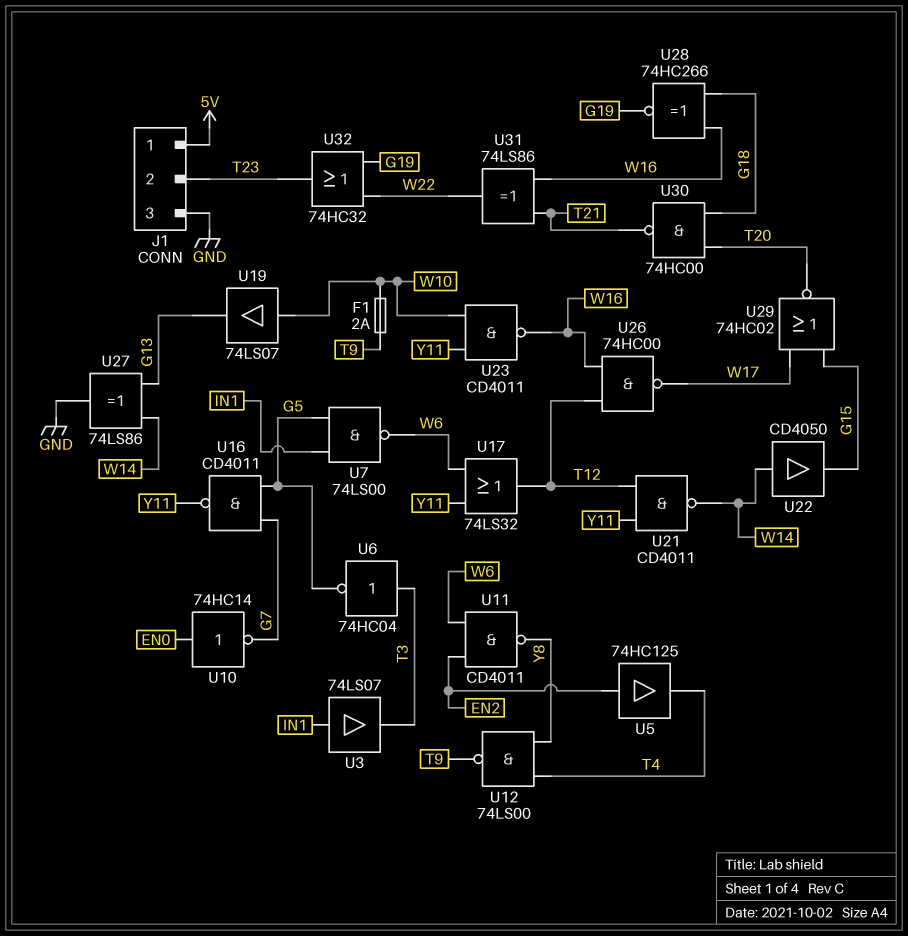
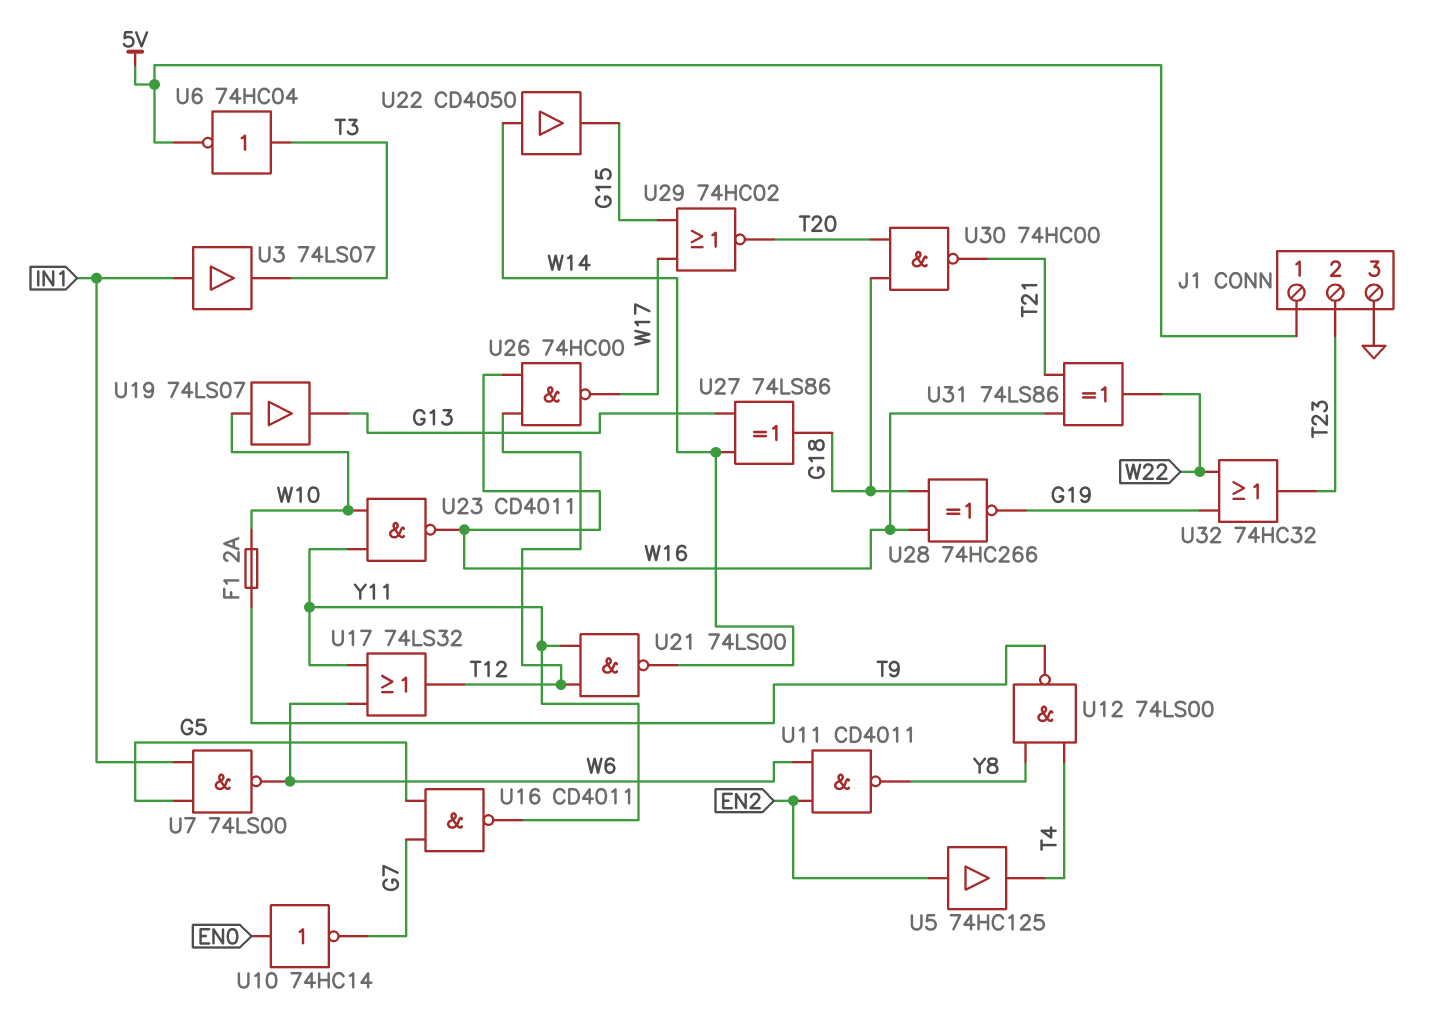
U6: NOT 74HC04 (in T3, out G5) -> NOT 74HC04 (in T3, out 5V)
U21: NAND CD4011 (in T12, in Y11, out W14) -> NAND 74LS00 (in T12, in Y11, out W14)
U27: XOR 74LS86 (in G13, in W14, out GND) -> XOR 74LS86 (in G13, in W14, out G18)

